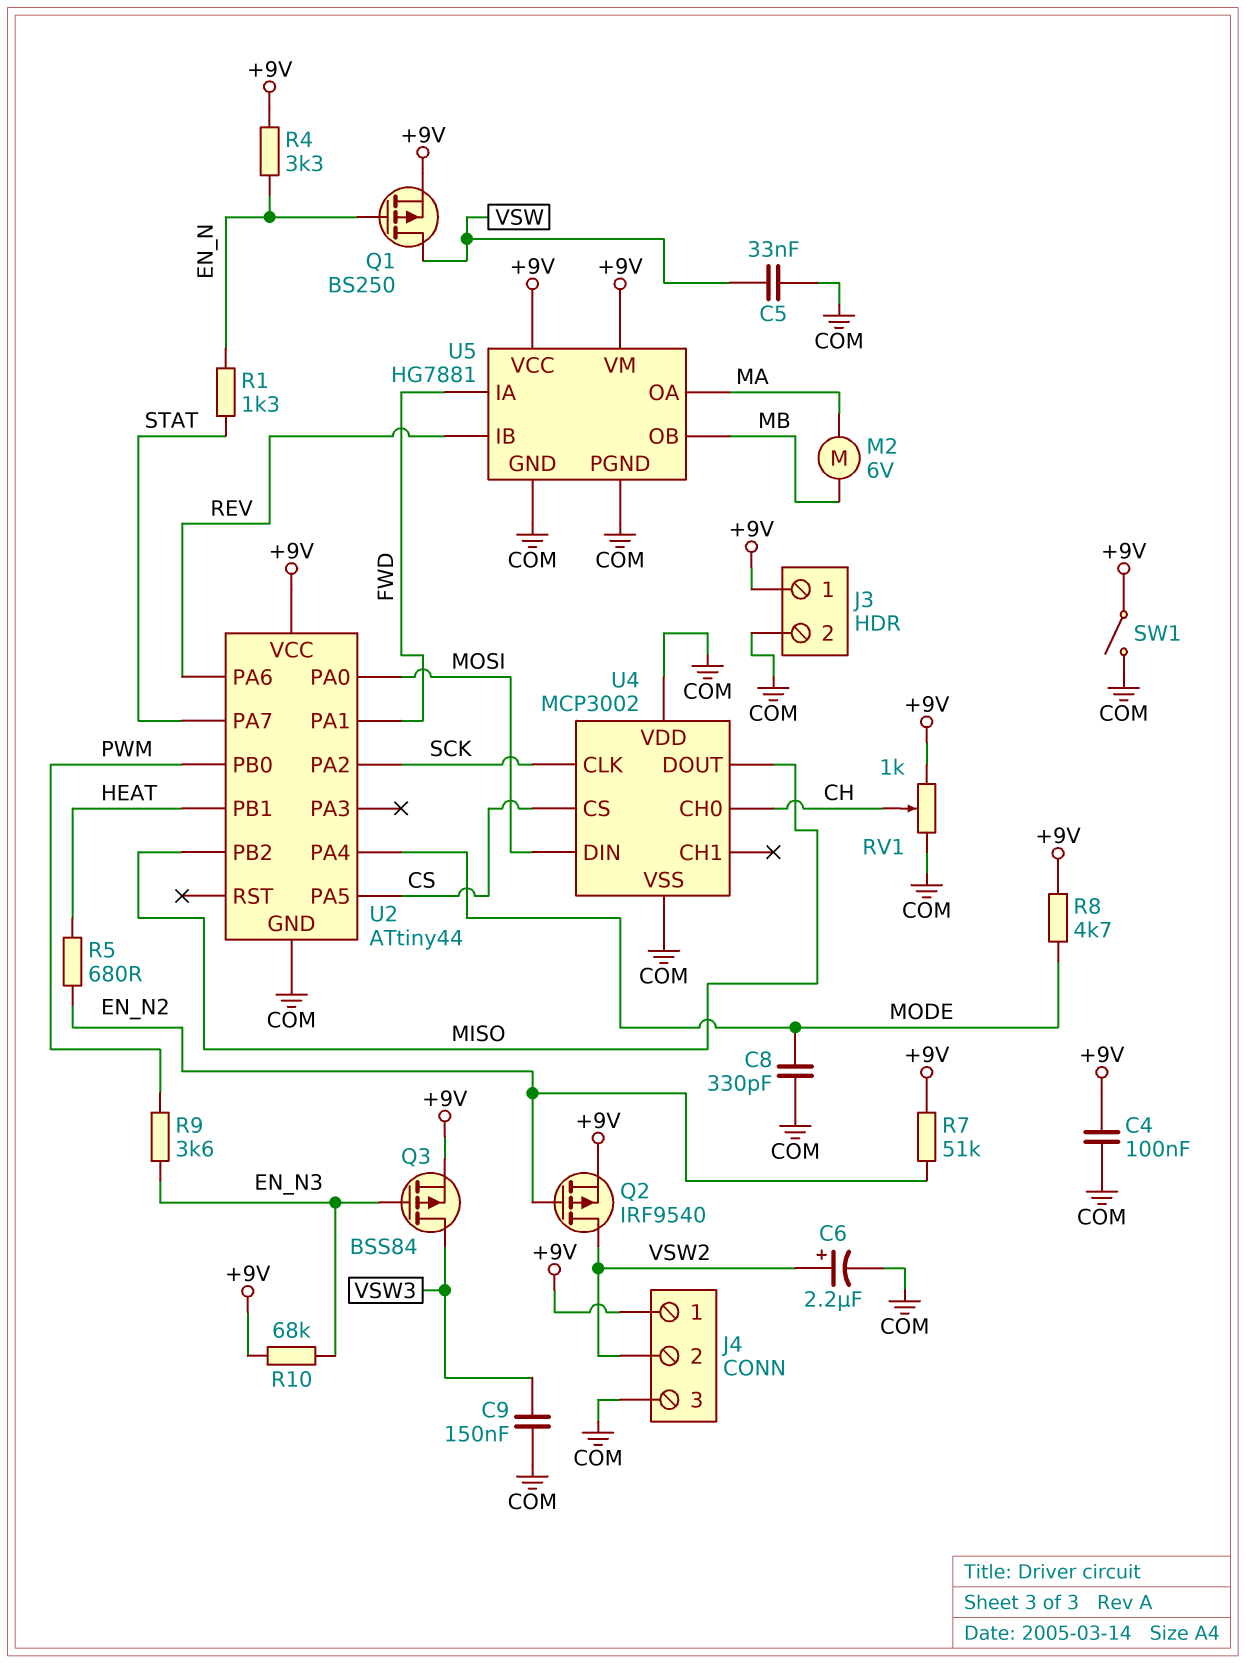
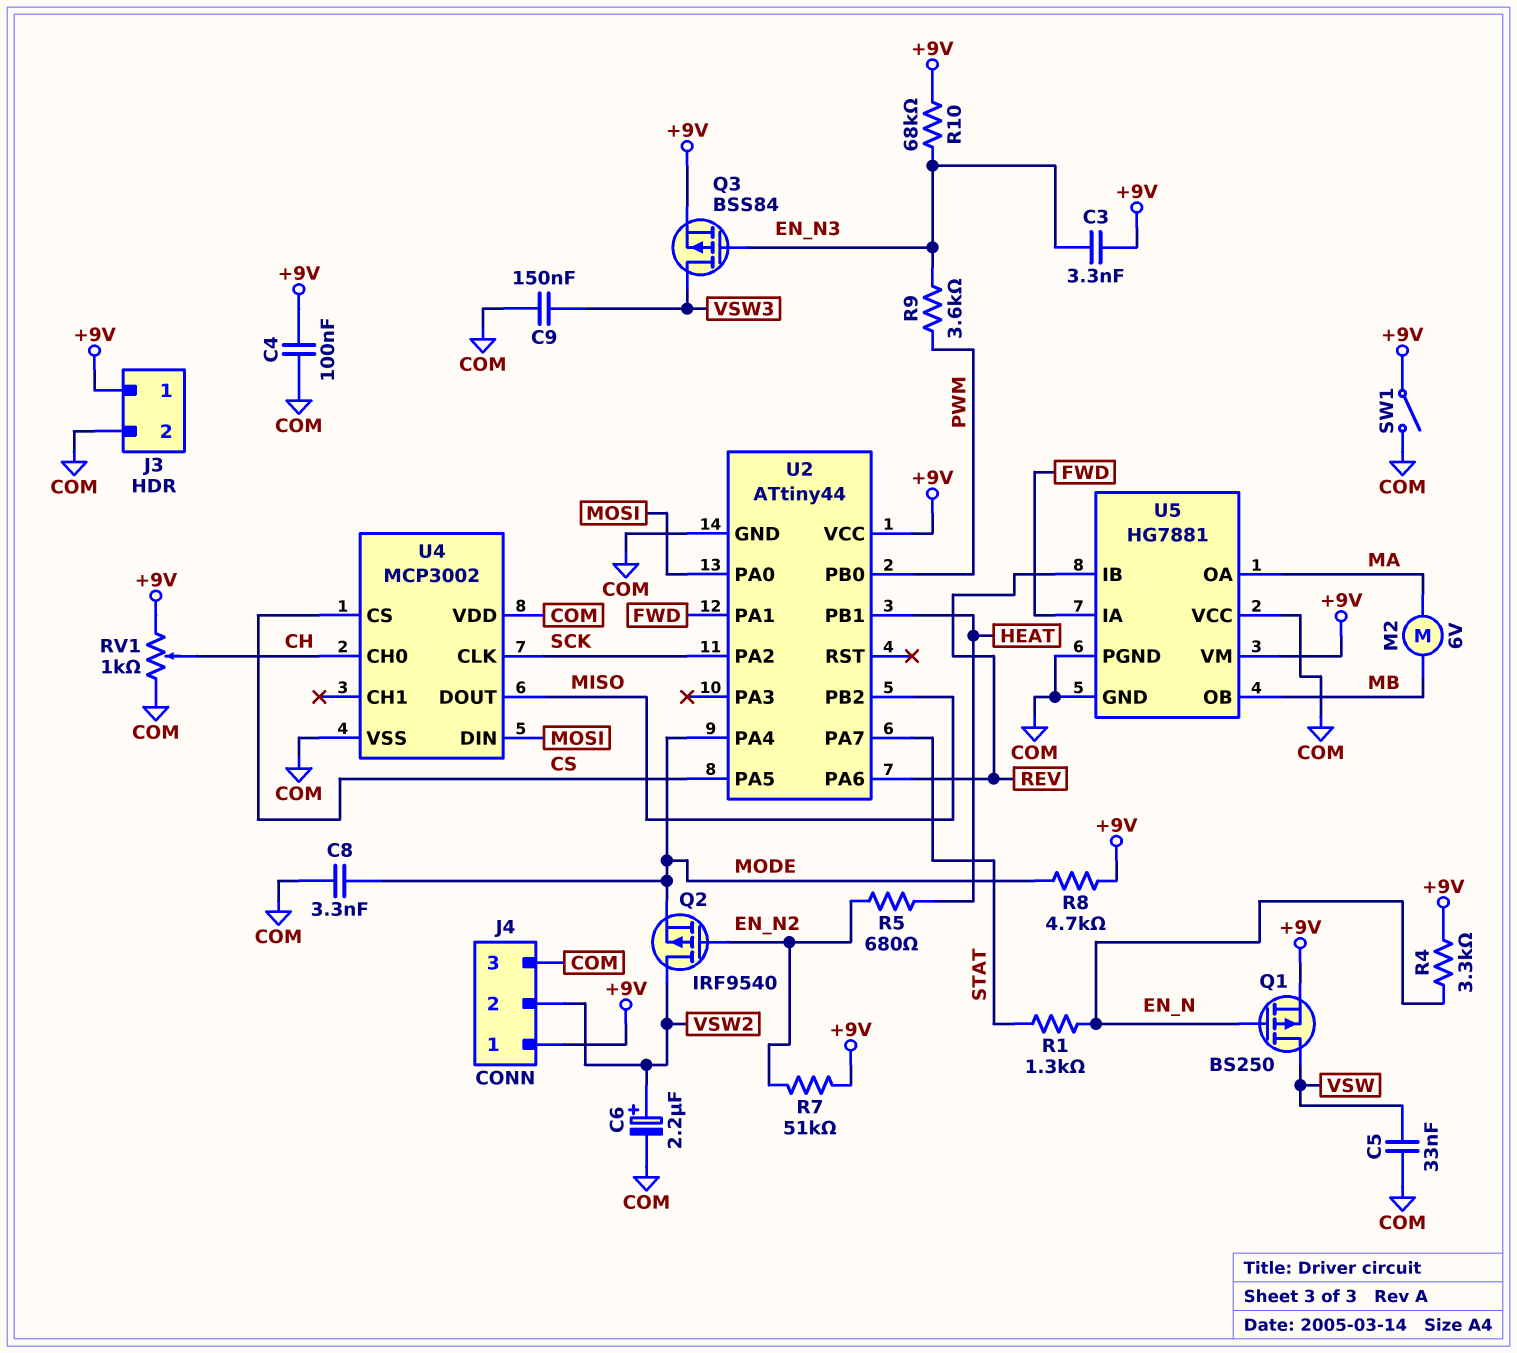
C3: none -> 3.3nF (+9V, EN_N3)
C8: 330pF (COM, MODE) -> 3.3nF (COM, MODE)
Q2: PMOS IRF9540 (G EN_N2, D VSW2, S +9V) -> PMOS IRF9540 (G EN_N2, D VSW2, S MODE)
U5 pin VCC: +9V -> COM

